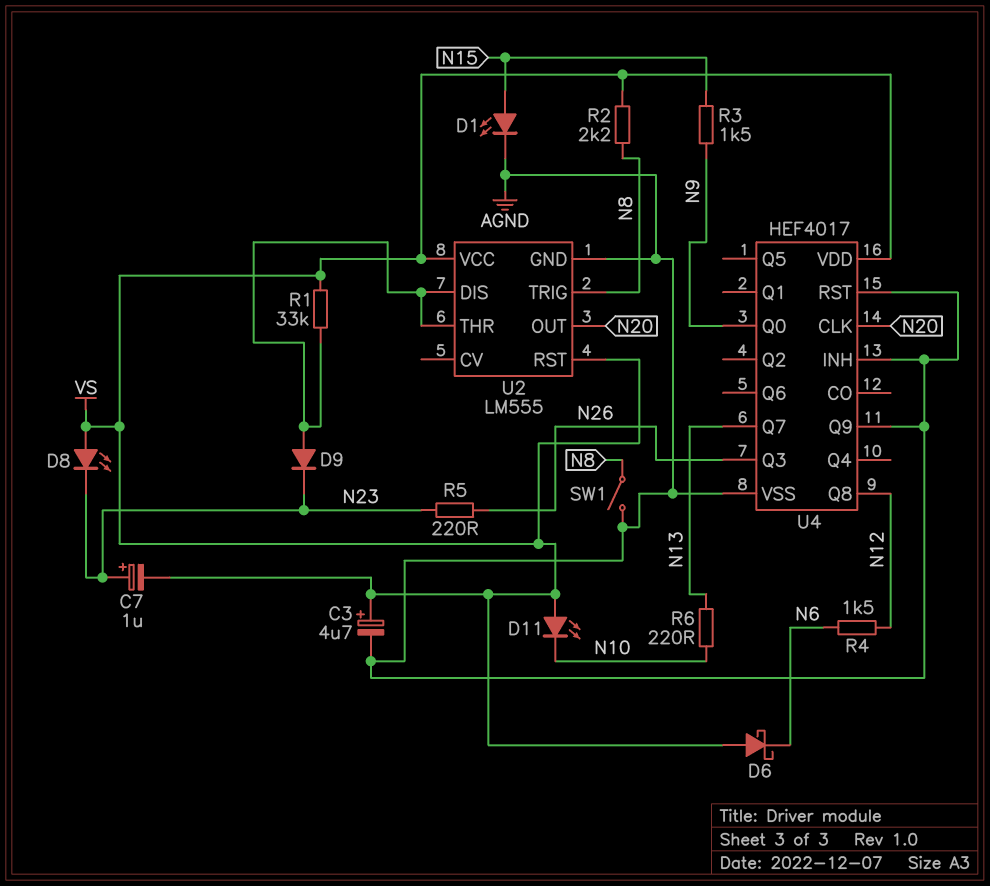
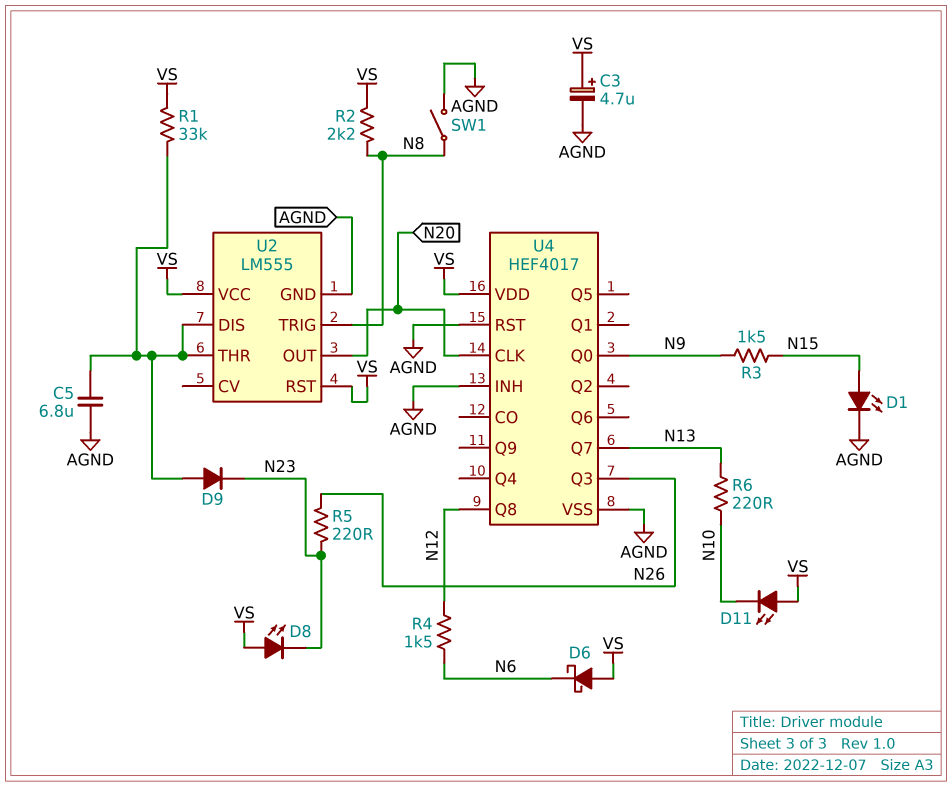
C5: none -> 6.8uF (AGND, U2/DIS)
C7: 1uF (plus N23, minus VS) -> none
U4 pin Q9: AGND -> none

